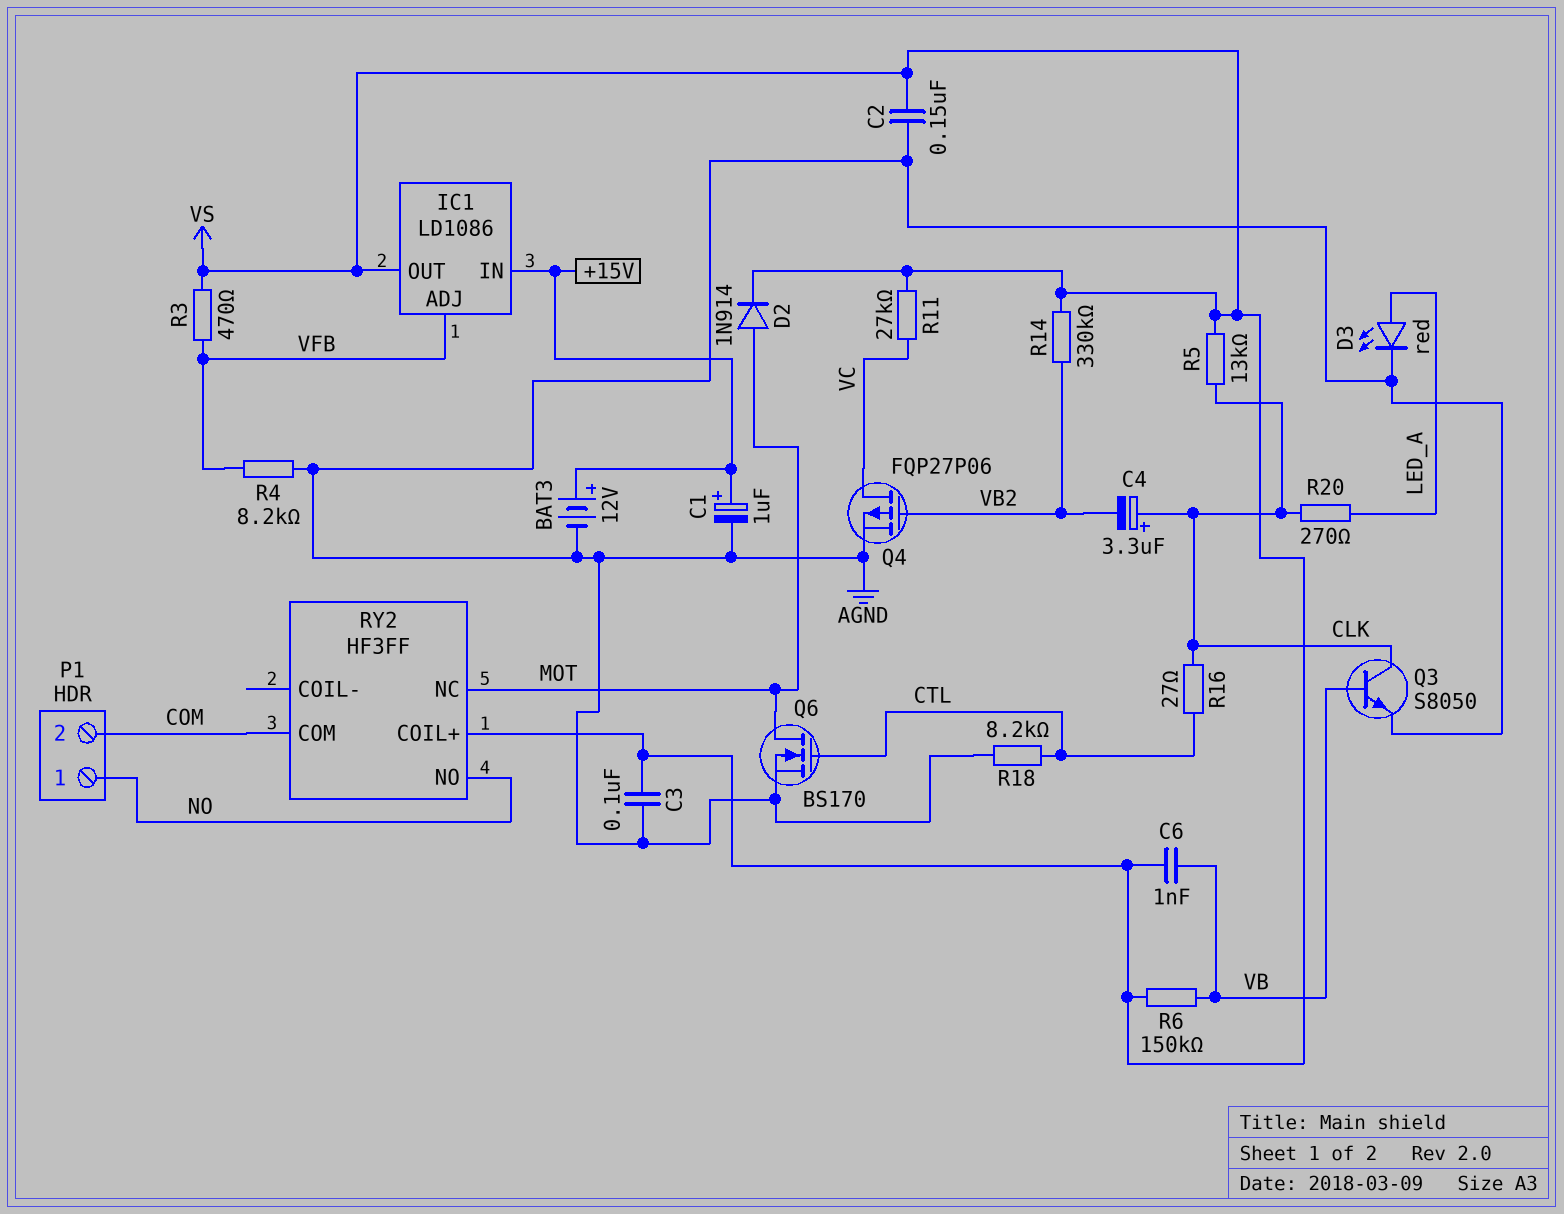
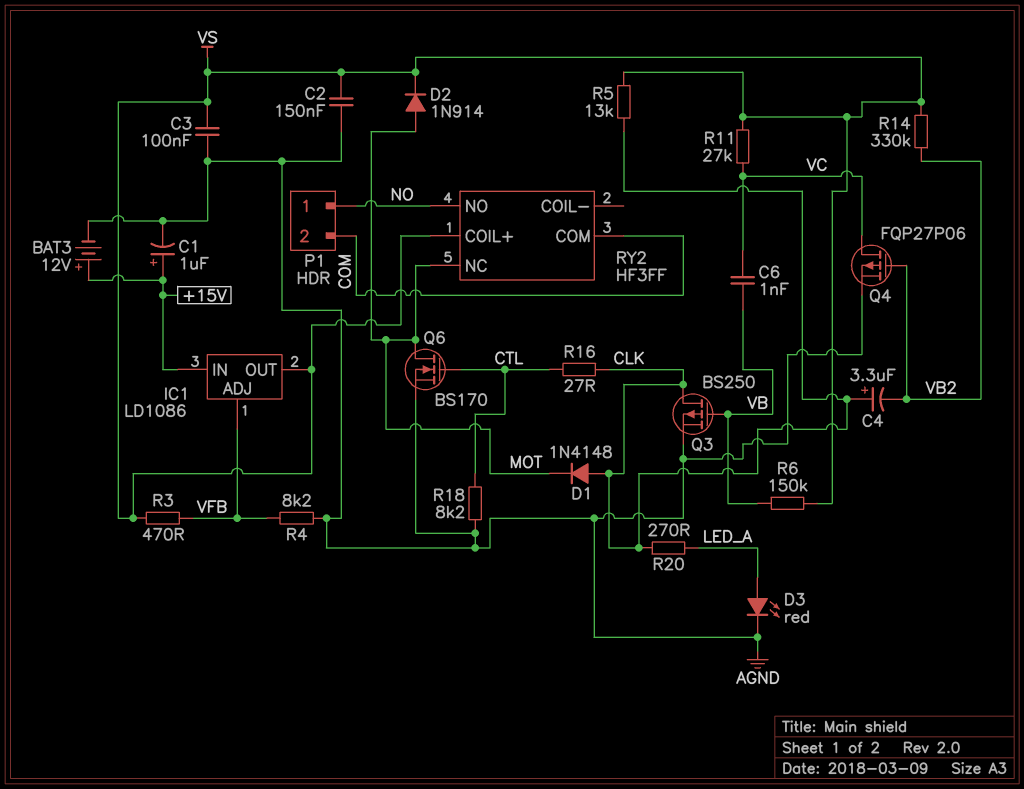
C6: 1nF (VB, VS) -> 1nF (VB, VC)
D1: none -> diode 1N4148 (A CLK, K MOT)
Q3: NPN S8050 (B VB, C CLK, E AGND) -> PMOS BS250 (G VB, D CLK, S AGND)

